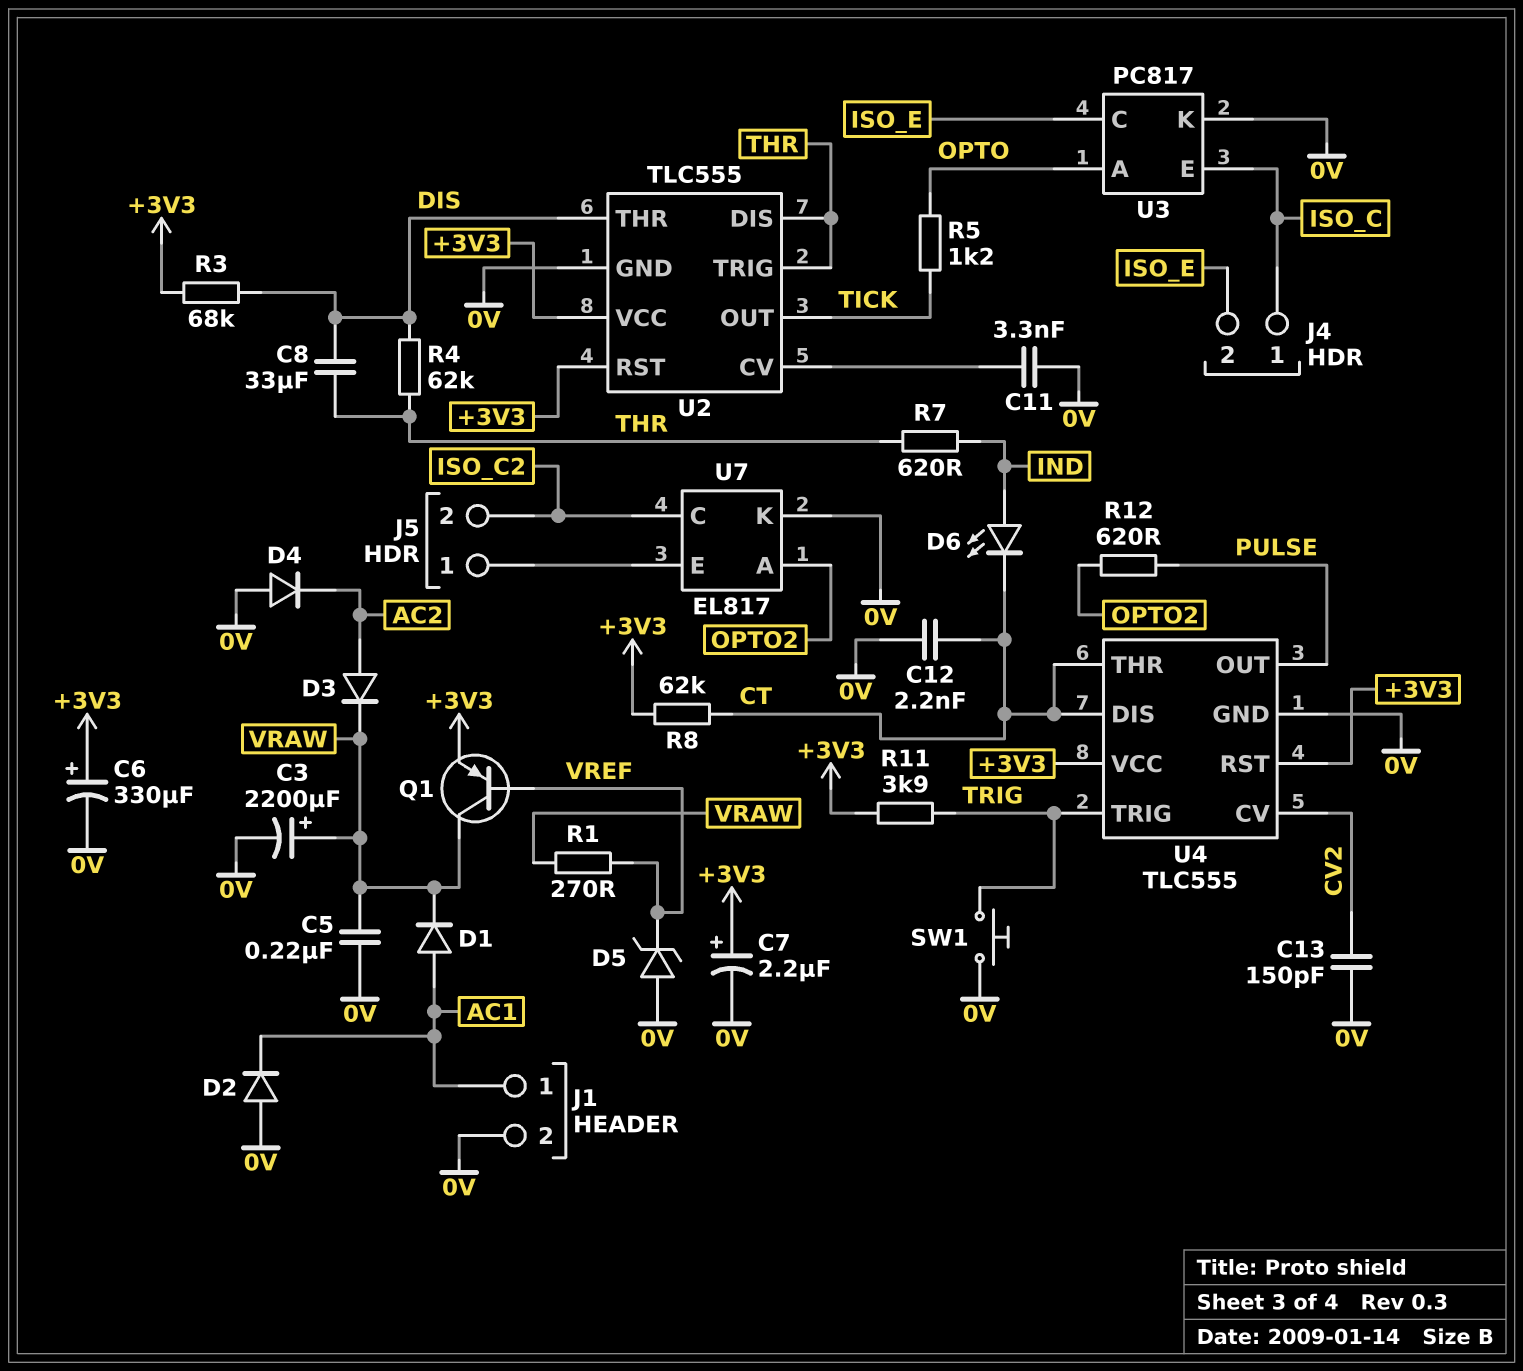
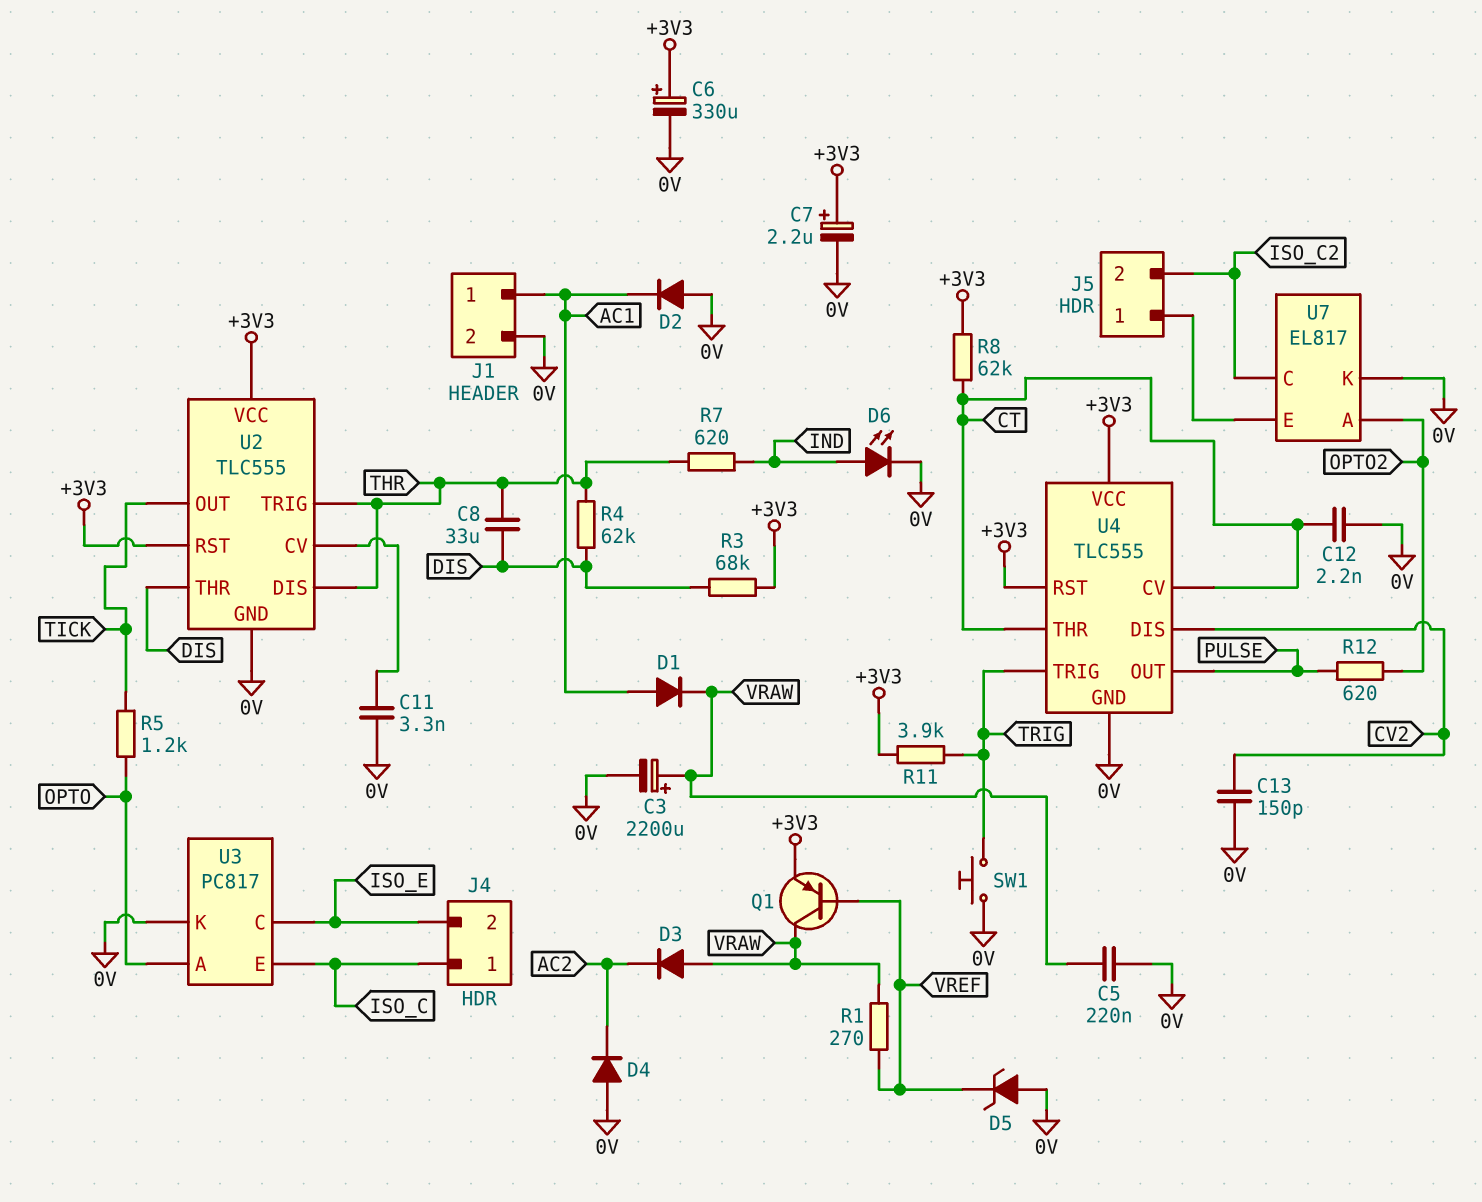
D3: diode (A AC2, K VRAW) -> diode (A VRAW, K AC2)
D6: LED (A IND, K CT) -> LED (A IND, K 0V)
U4 pin CV: CV2 -> CT
U4 pin DIS: CT -> CV2

